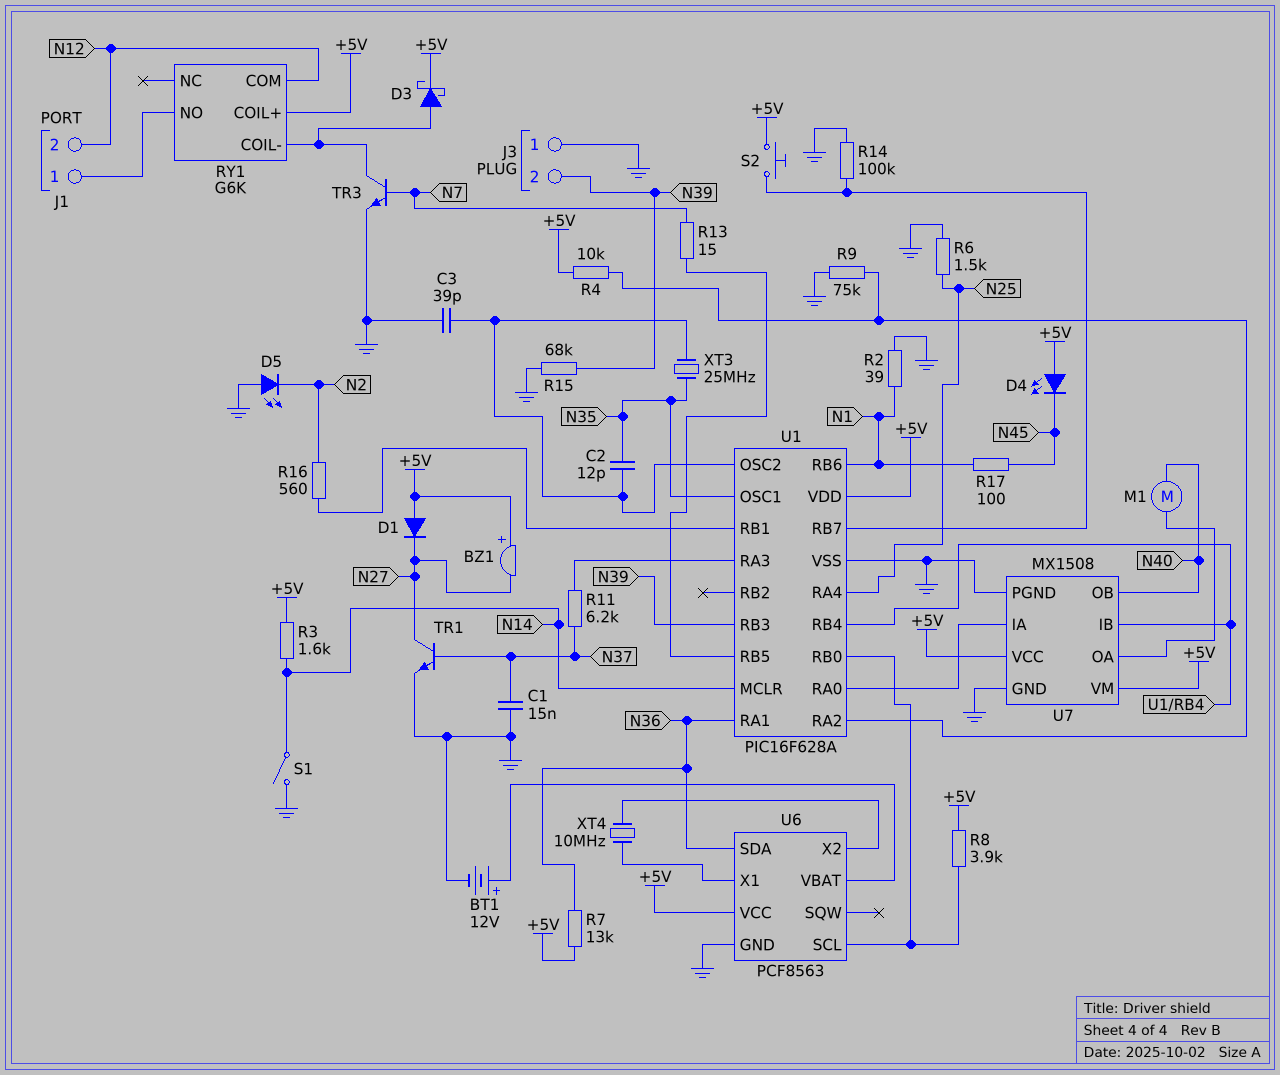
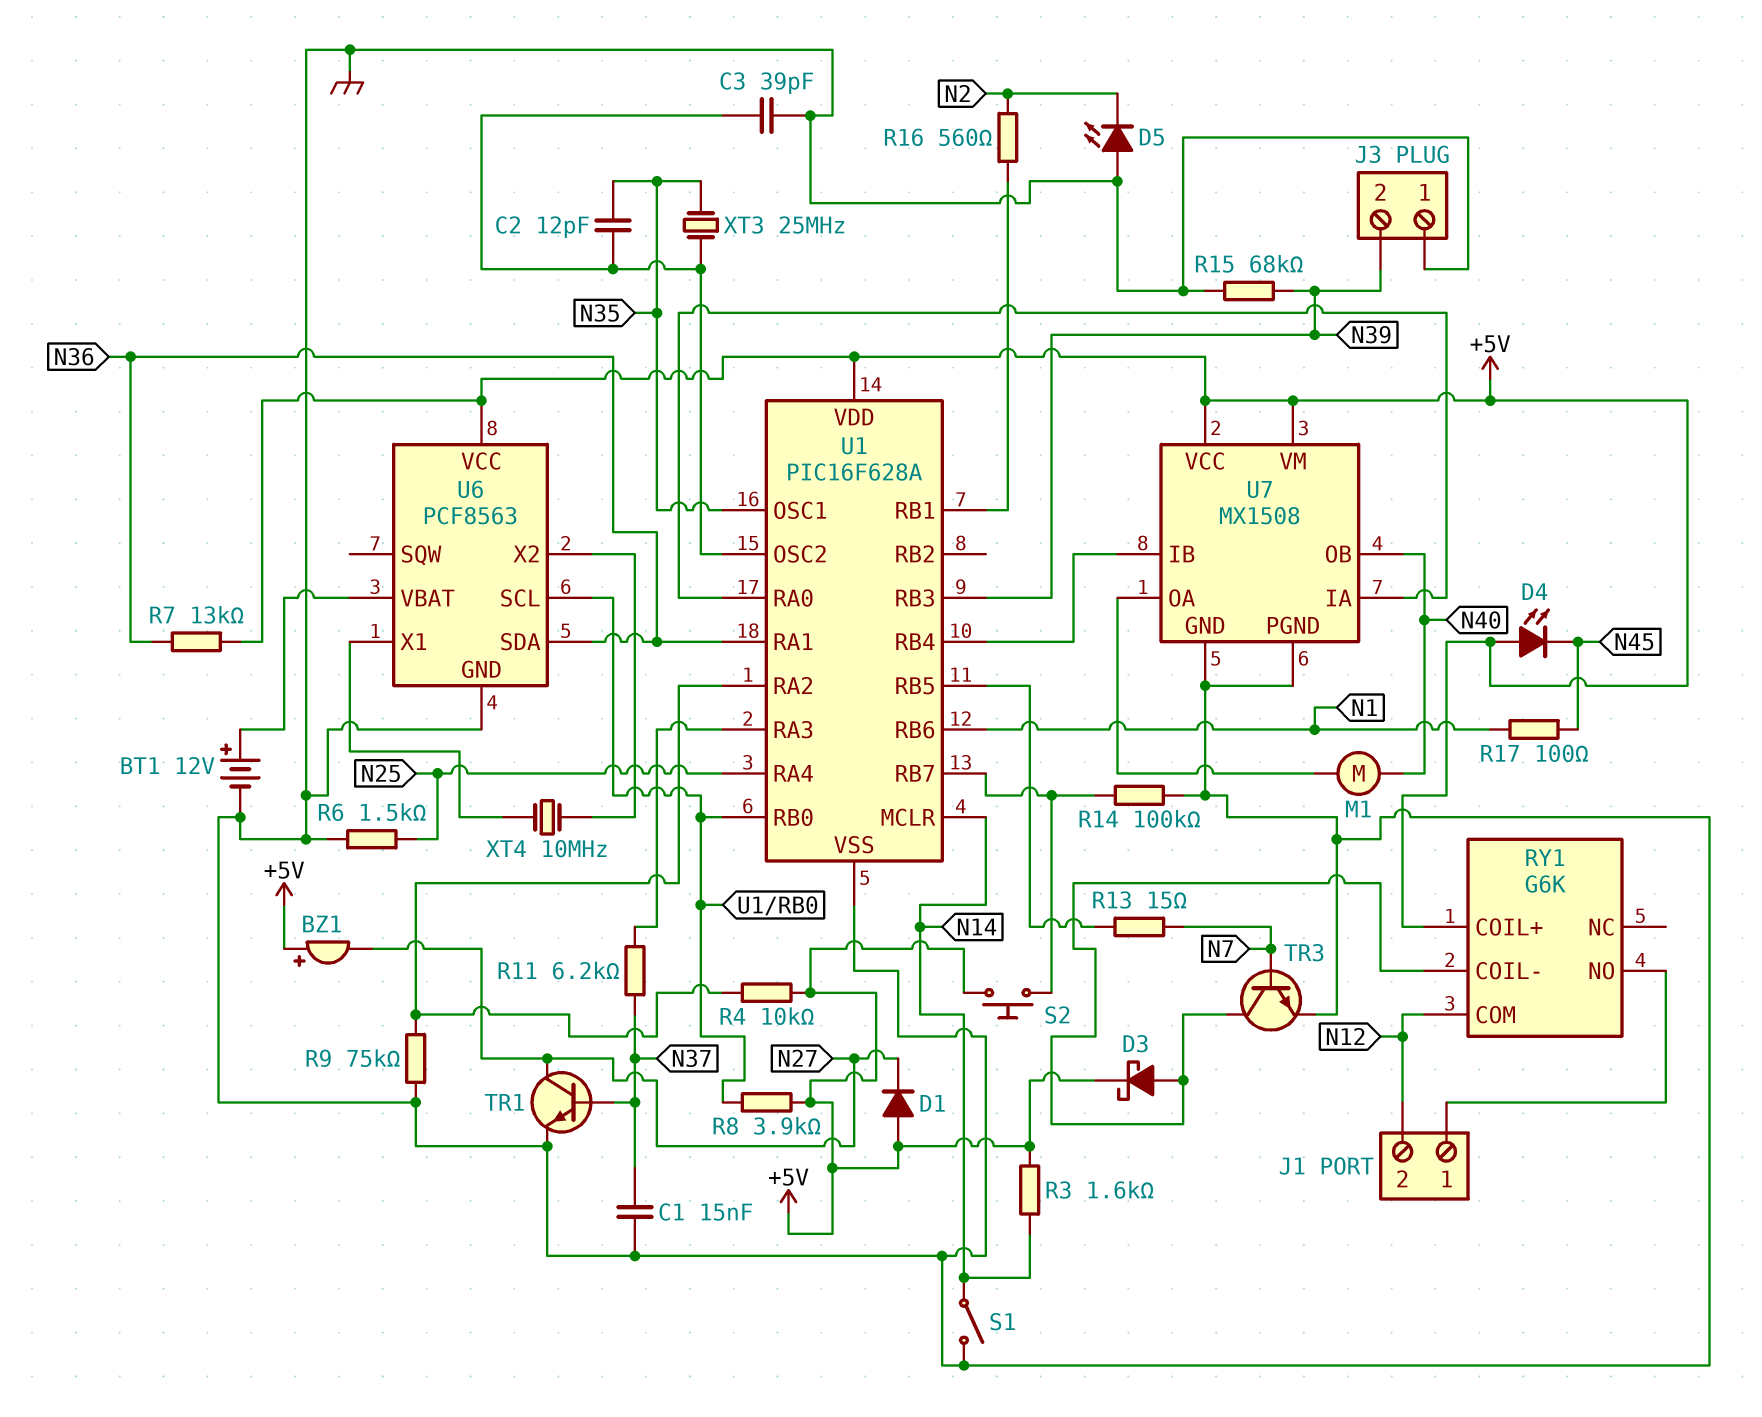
R2: 39 (GND, N1) -> none

